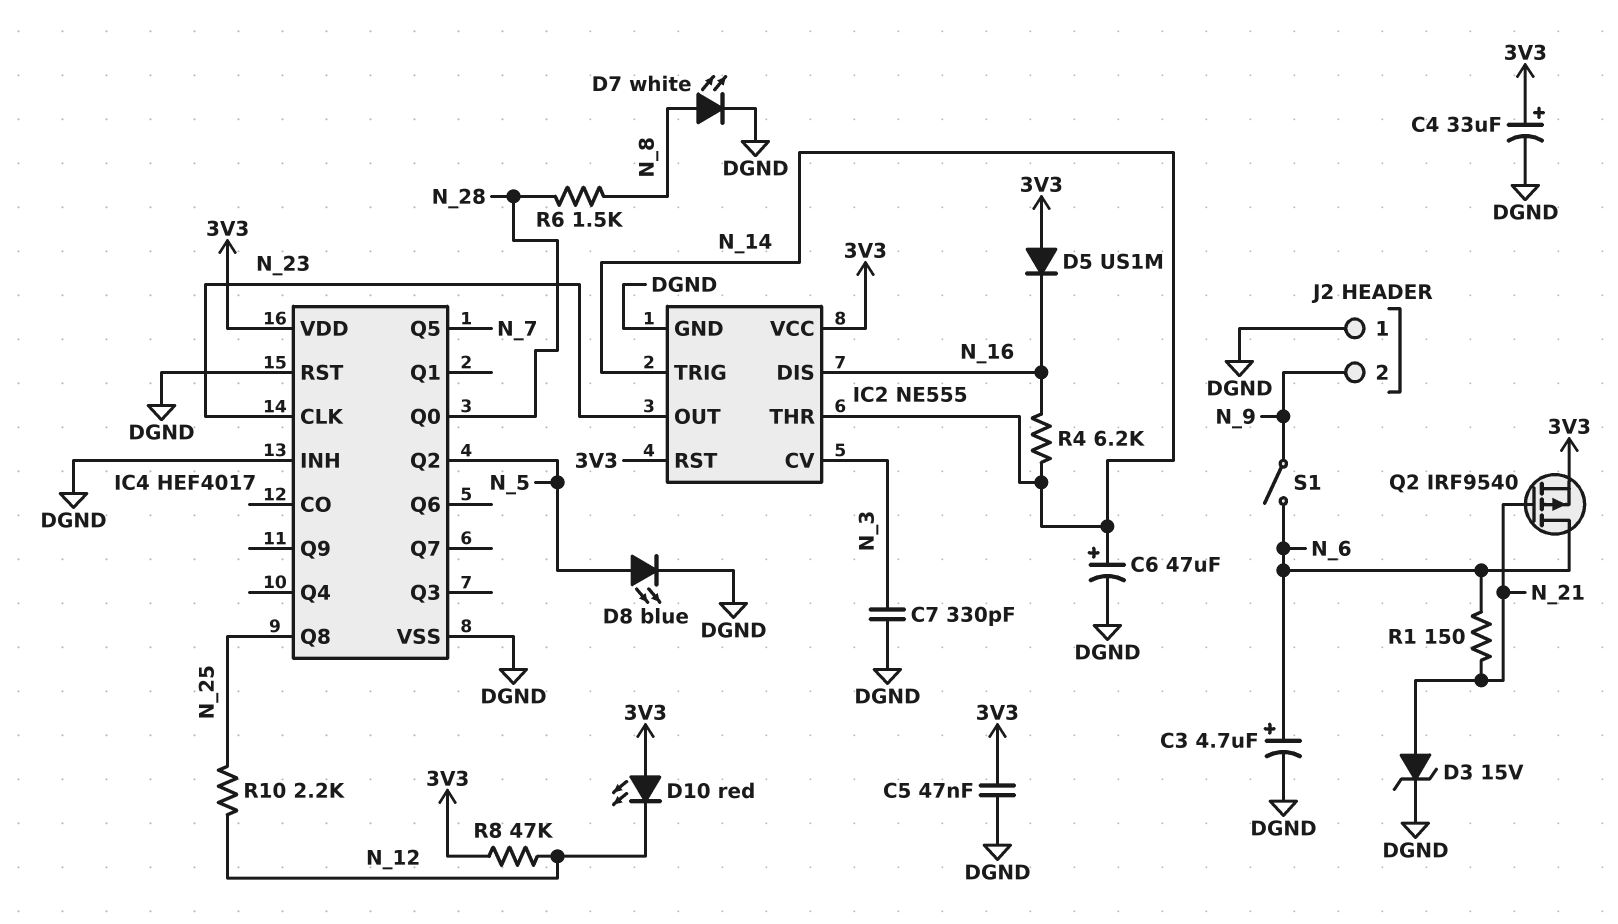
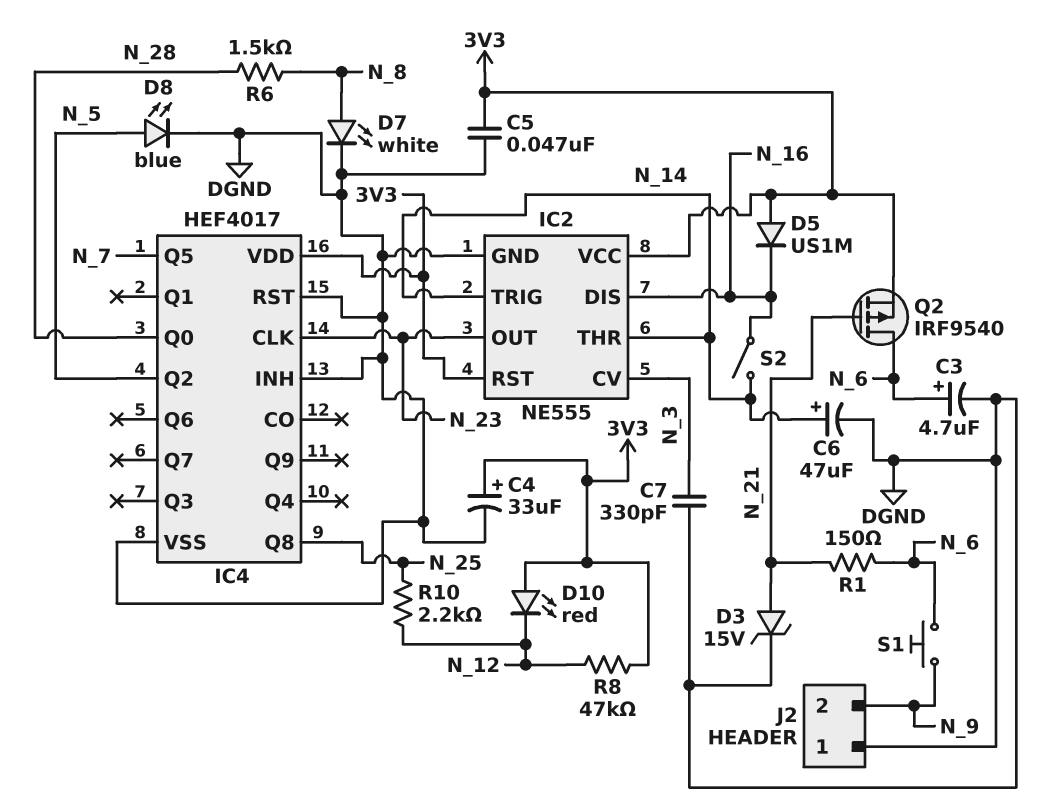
R4: 6.2k (N_14, N_16) -> none
S1: switch (N_6, N_9) -> button (N_6, N_9)
S2: none -> switch (N_14, N_16)

